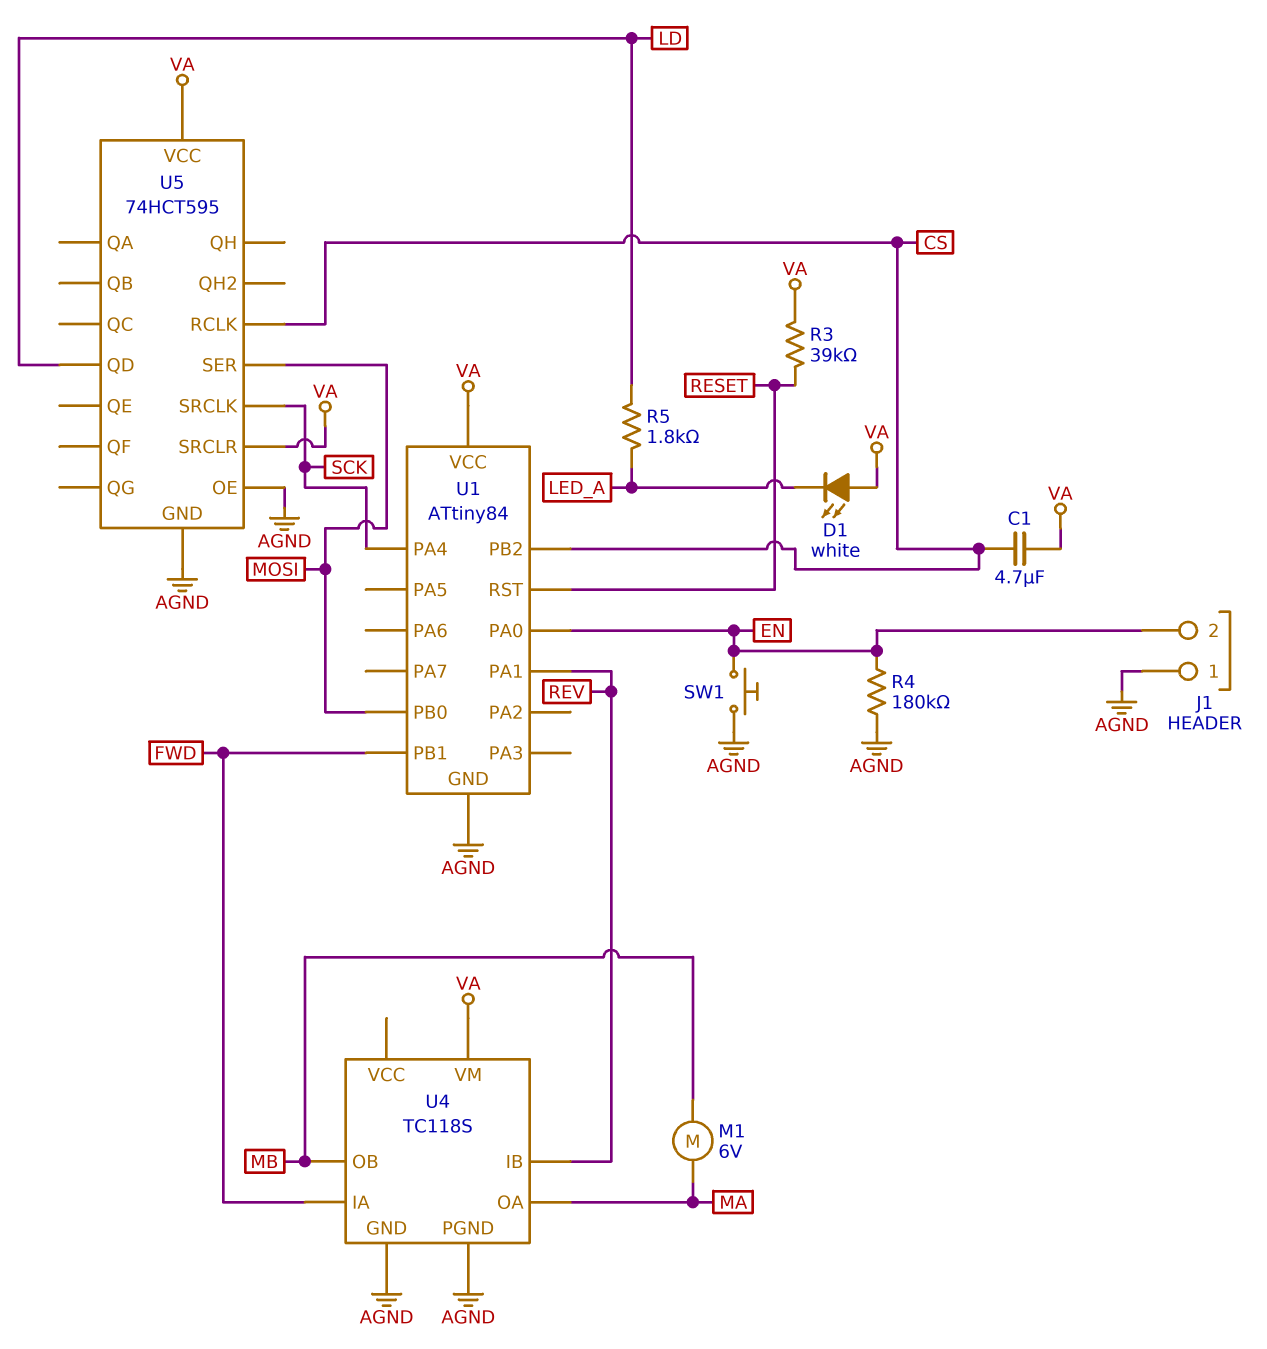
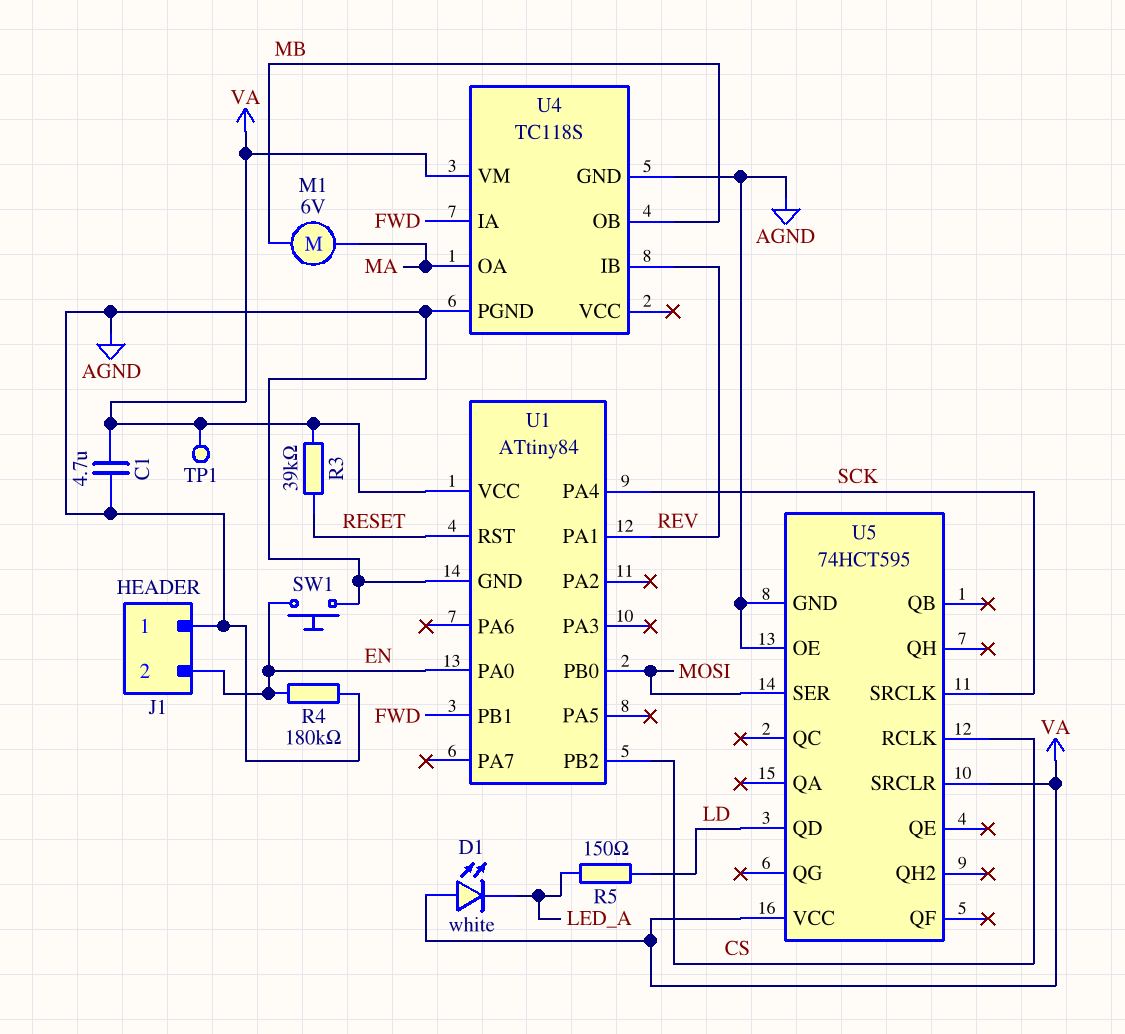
C1: 4.7uF (CS, VA) -> 4.7uF (AGND, VA)
R5: 1.8k (LD, LED_A) -> 150 (LD, LED_A)
TP1: none -> test point (VA)

